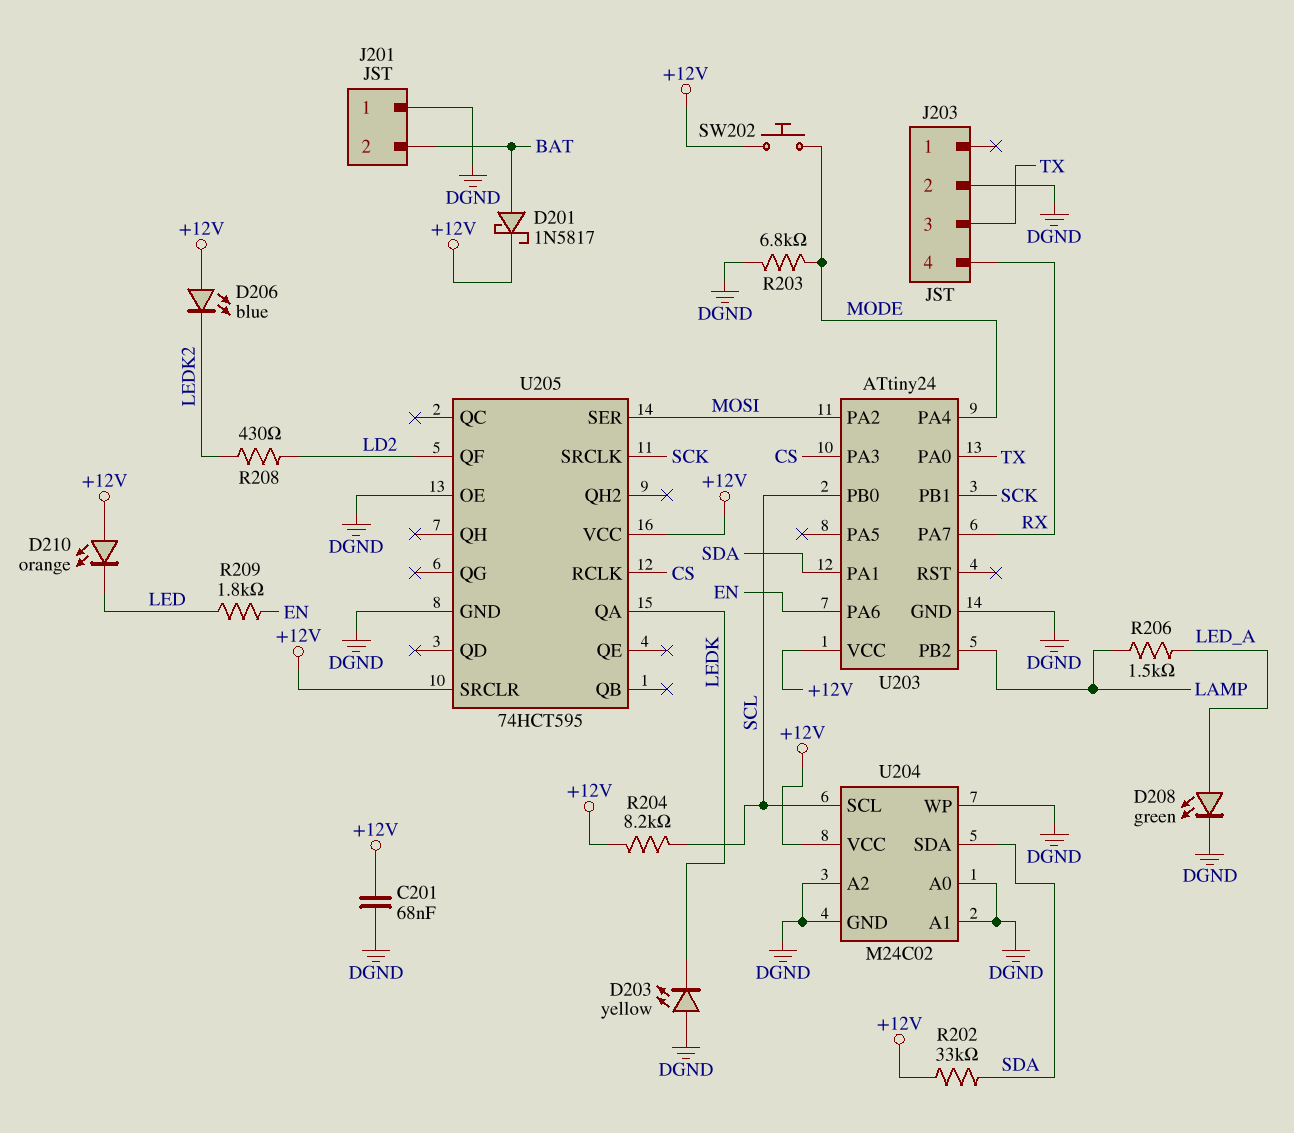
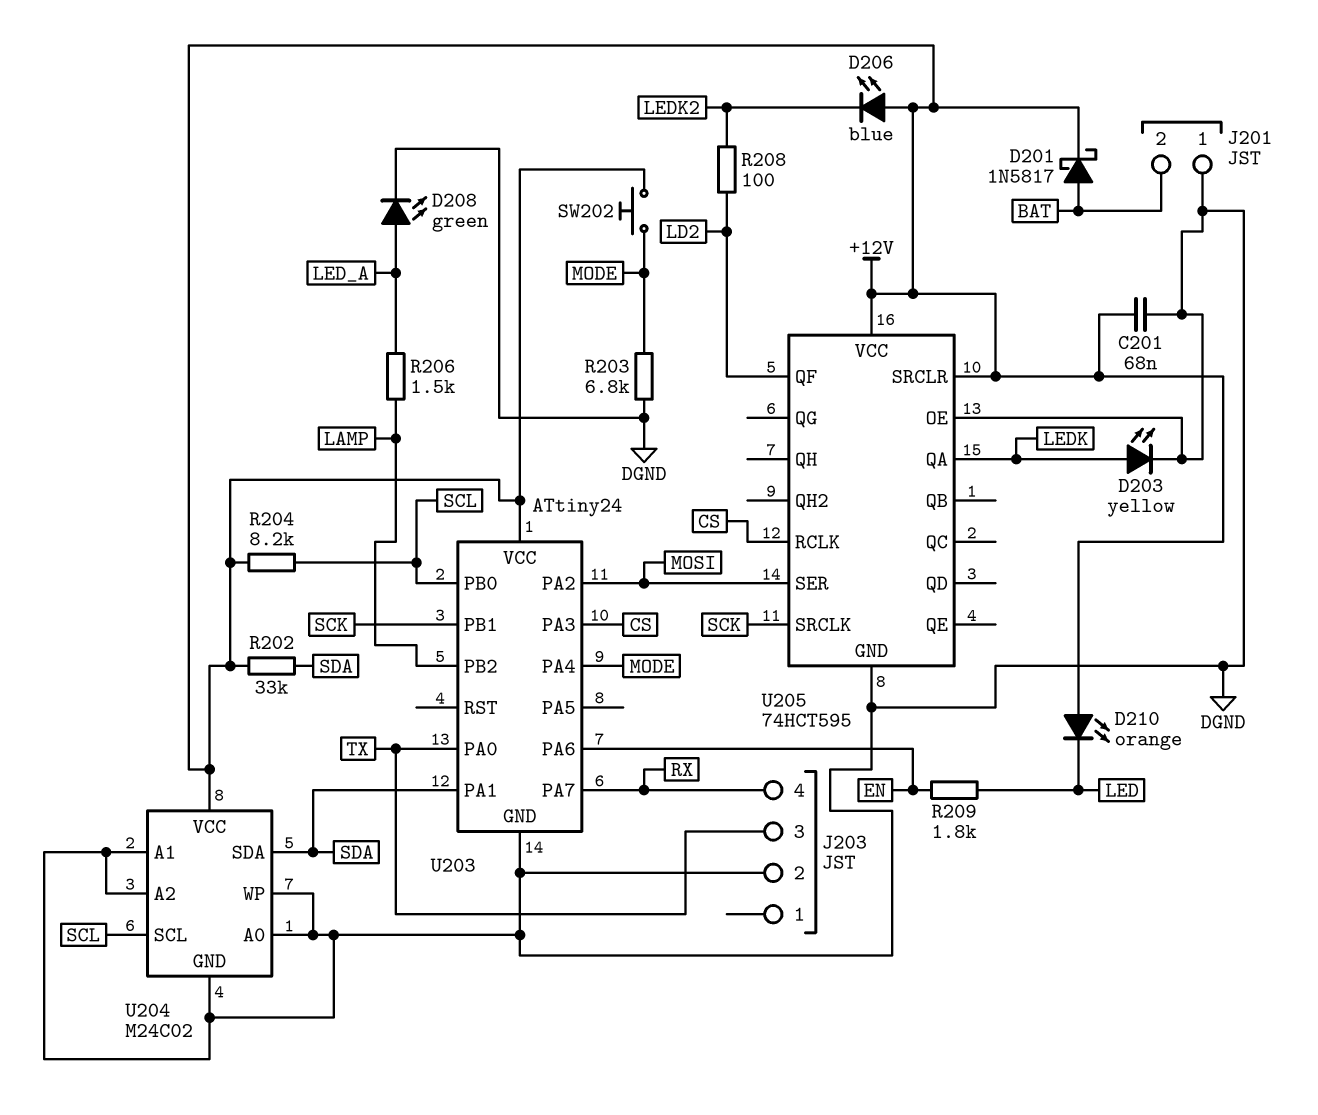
D203: LED yellow (A DGND, K LEDK) -> LED yellow (A LEDK, K DGND)
R208: 430 (LD2, LEDK2) -> 100 (LD2, LEDK2)

